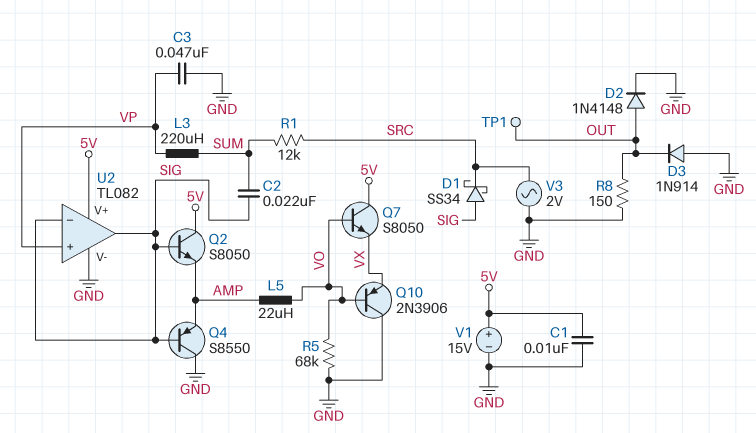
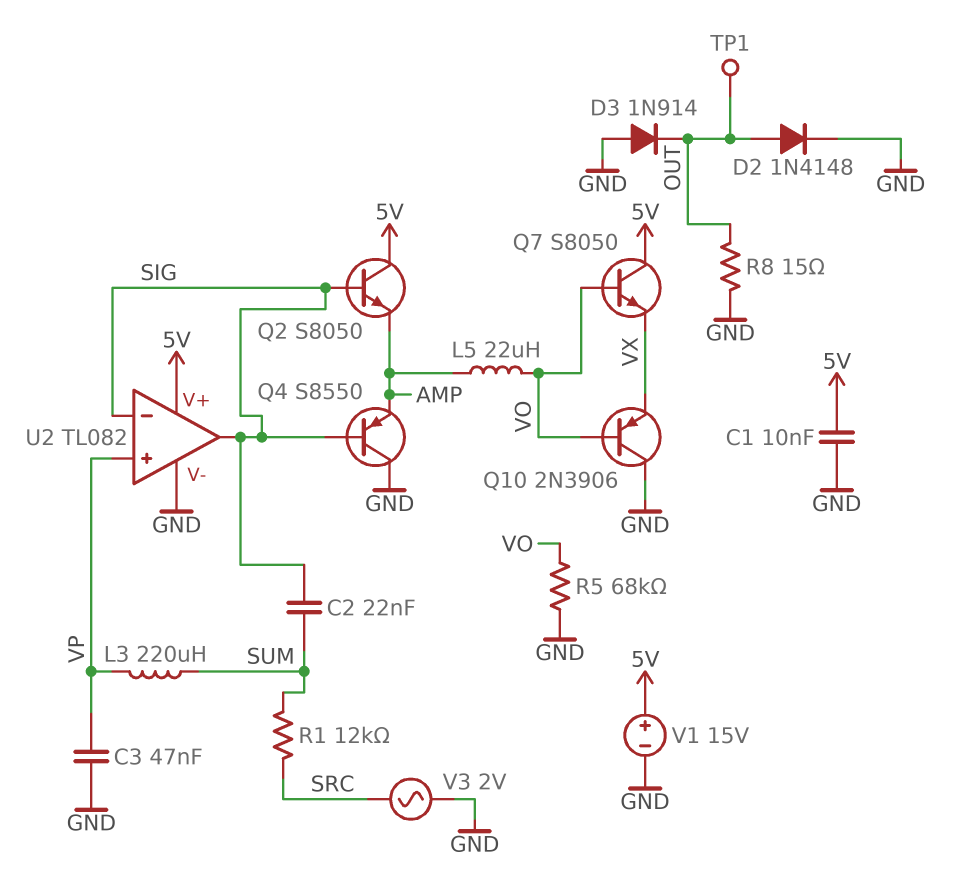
D1: schottky SS34 (A SIG, K SRC) -> none
R8: 150 (GND, OUT) -> 15 (GND, OUT)

